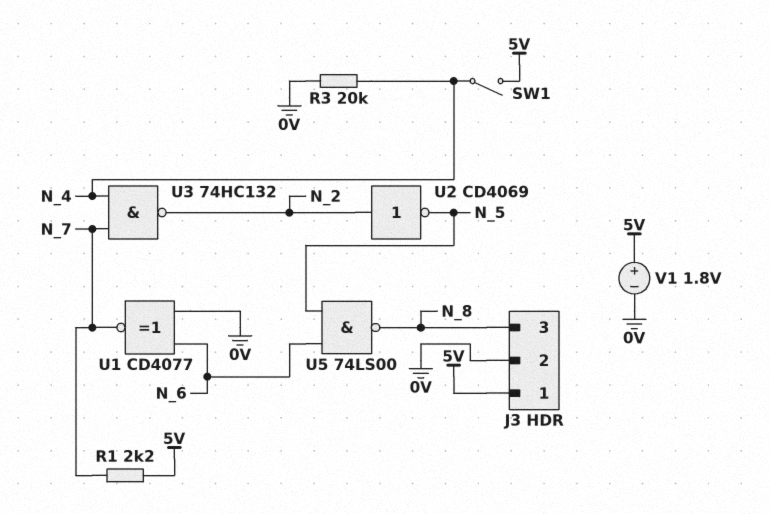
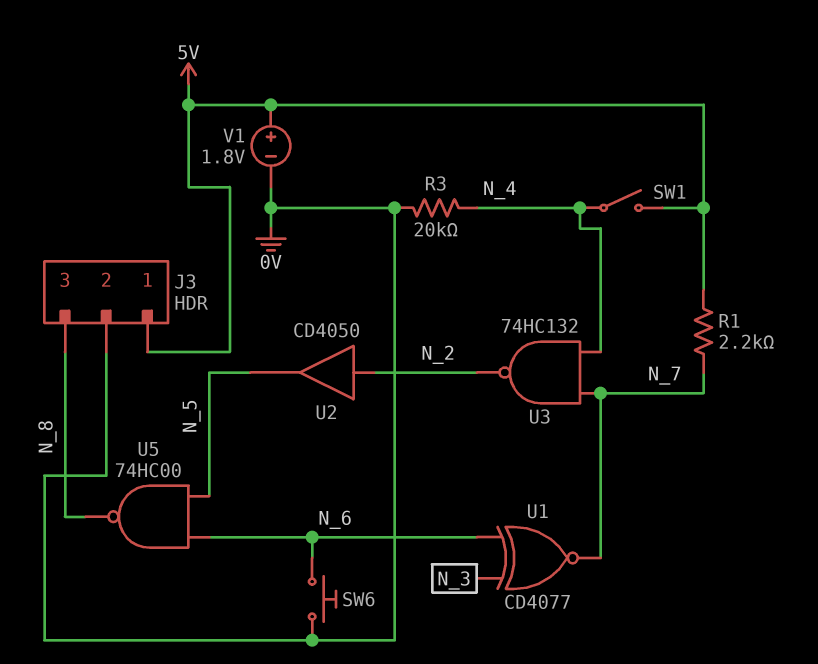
SW6: none -> button (0V, N_6)
U1: XNOR CD4077 (in 0V, in N_6, out N_7) -> XNOR CD4077 (in N_3, in N_6, out N_7)
U2: NOT CD4069 (in N_2, out N_5) -> buffer CD4050 (in N_2, out N_5)
U5: NAND 74LS00 (in N_5, in N_6, out N_8) -> NAND 74HC00 (in N_5, in N_6, out N_8)

